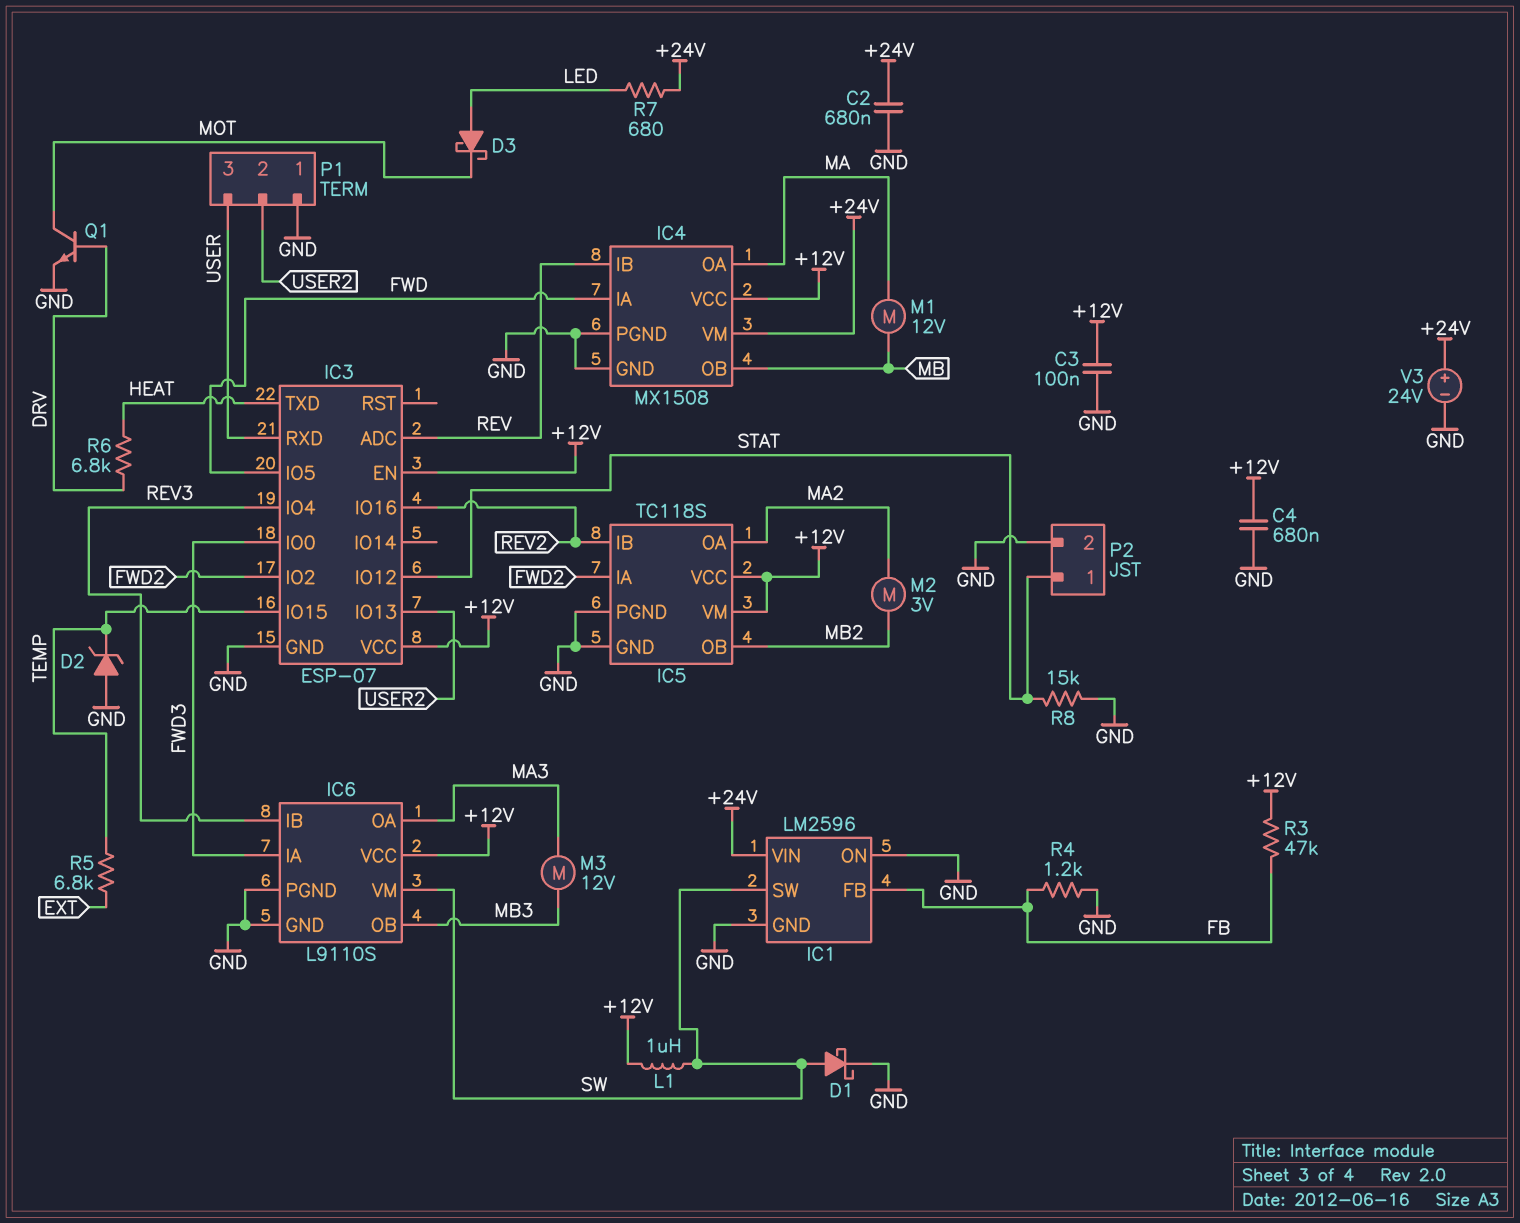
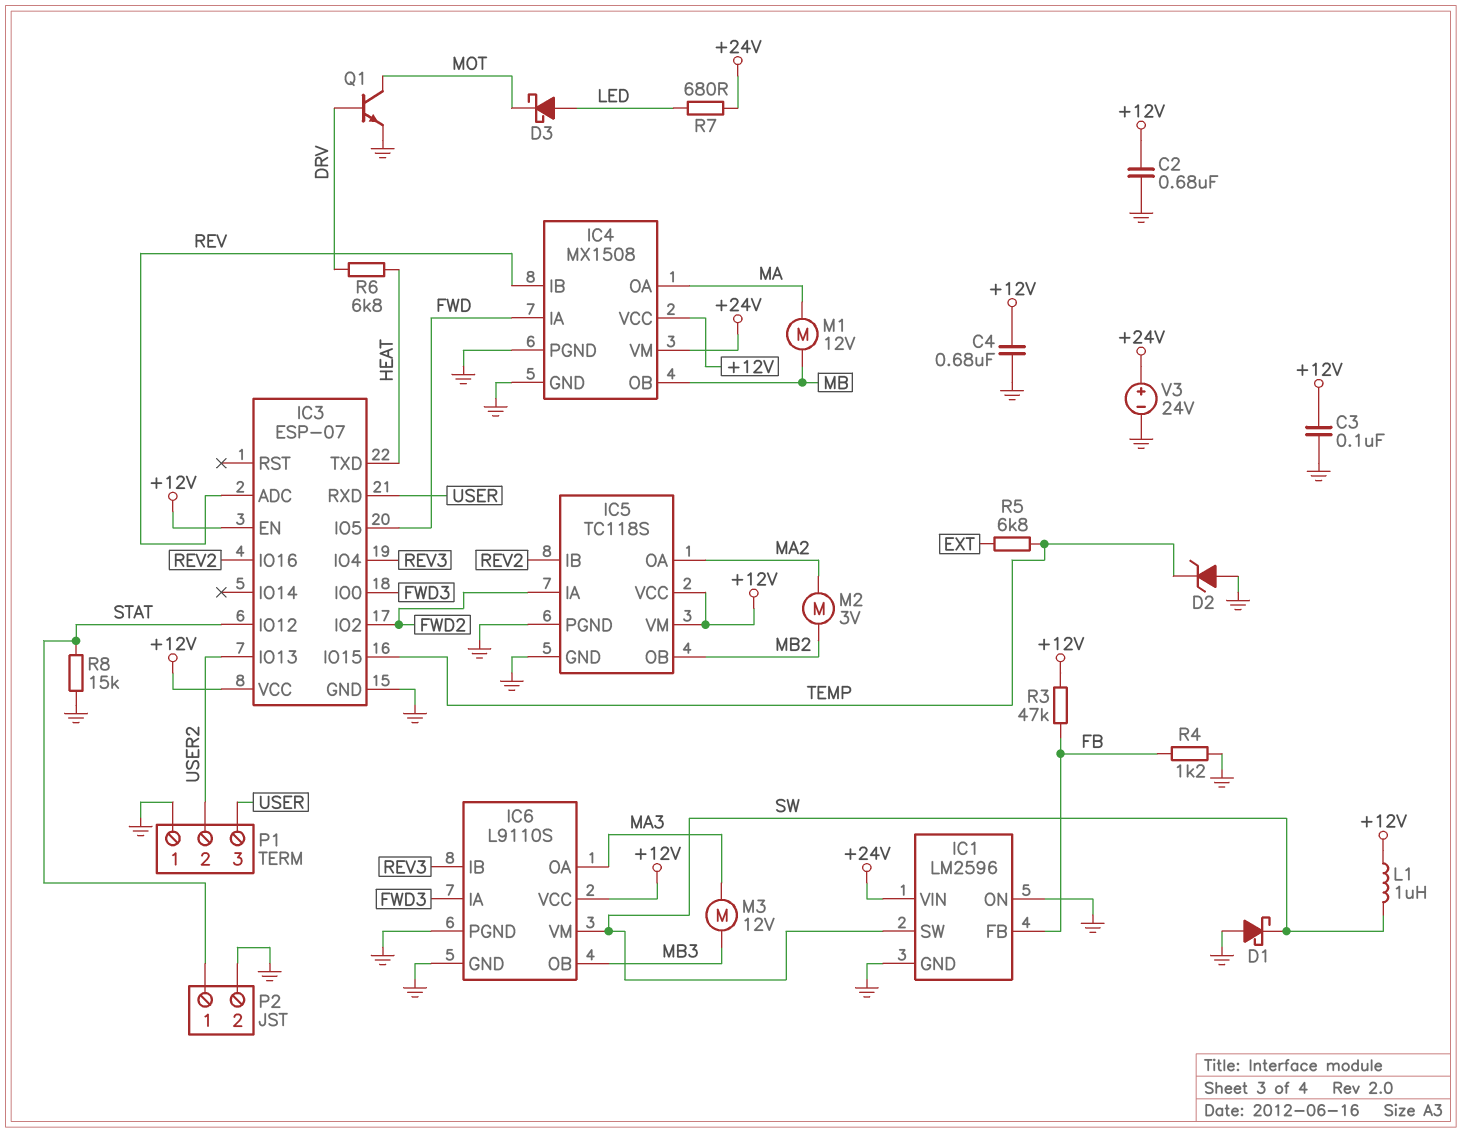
C2: 680nF (+24V, GND) -> 680nF (+12V, GND)
D1: schottky (A SW, K GND) -> schottky (A GND, K SW)

